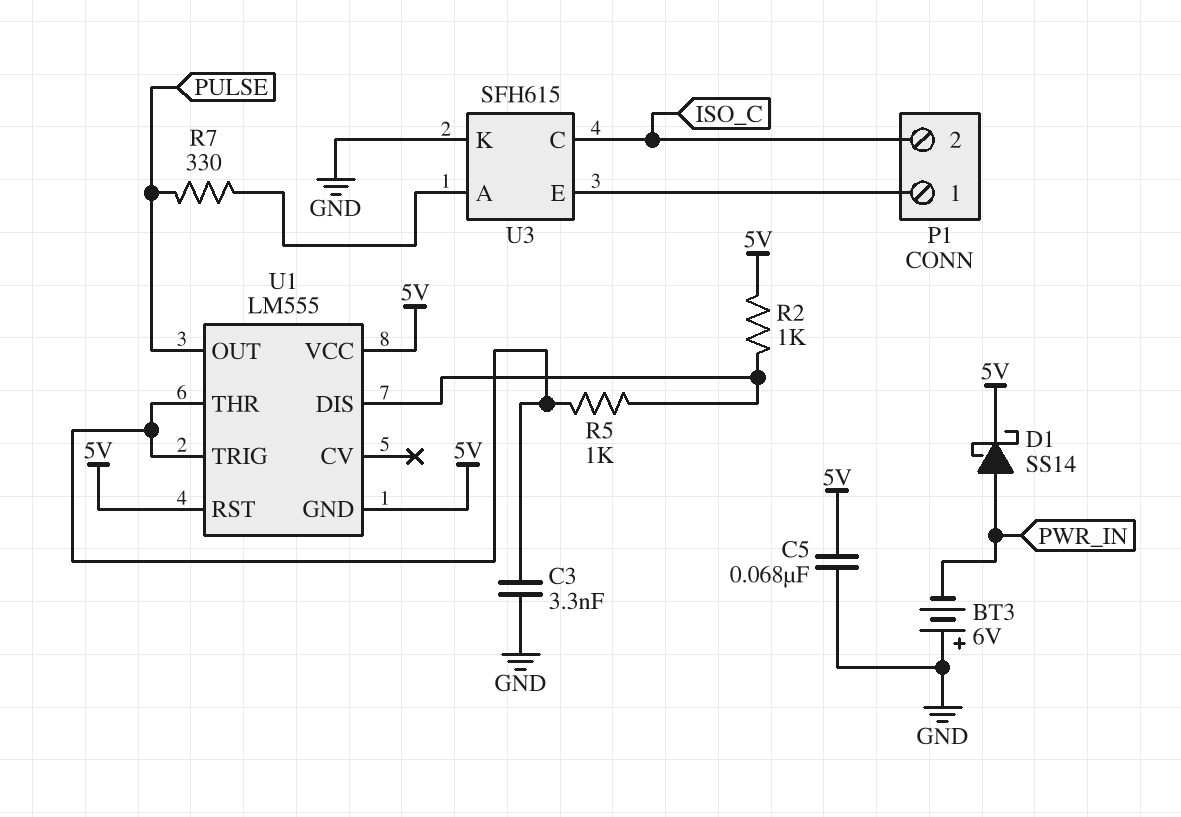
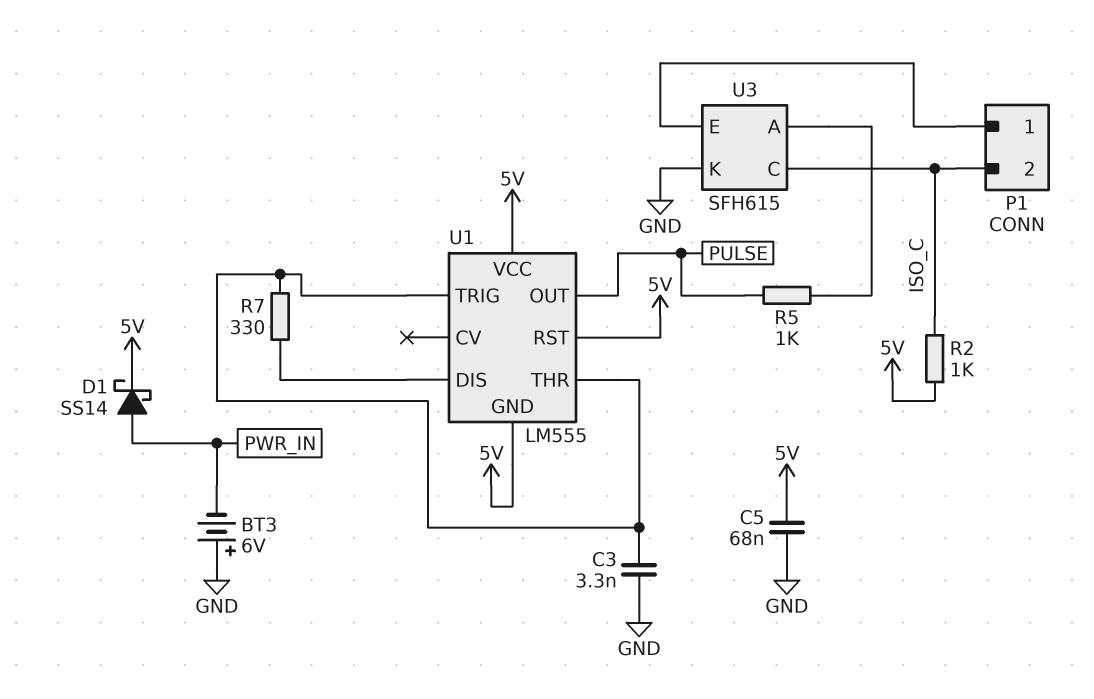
R2: 1k (5V, U1/DIS) -> 1k (5V, ISO_C)
R5: 1k (U1/DIS, U1/THR) -> 1k (PULSE, U3/A)
R7: 330 (PULSE, U3/A) -> 330 (U1/DIS, U1/THR)

